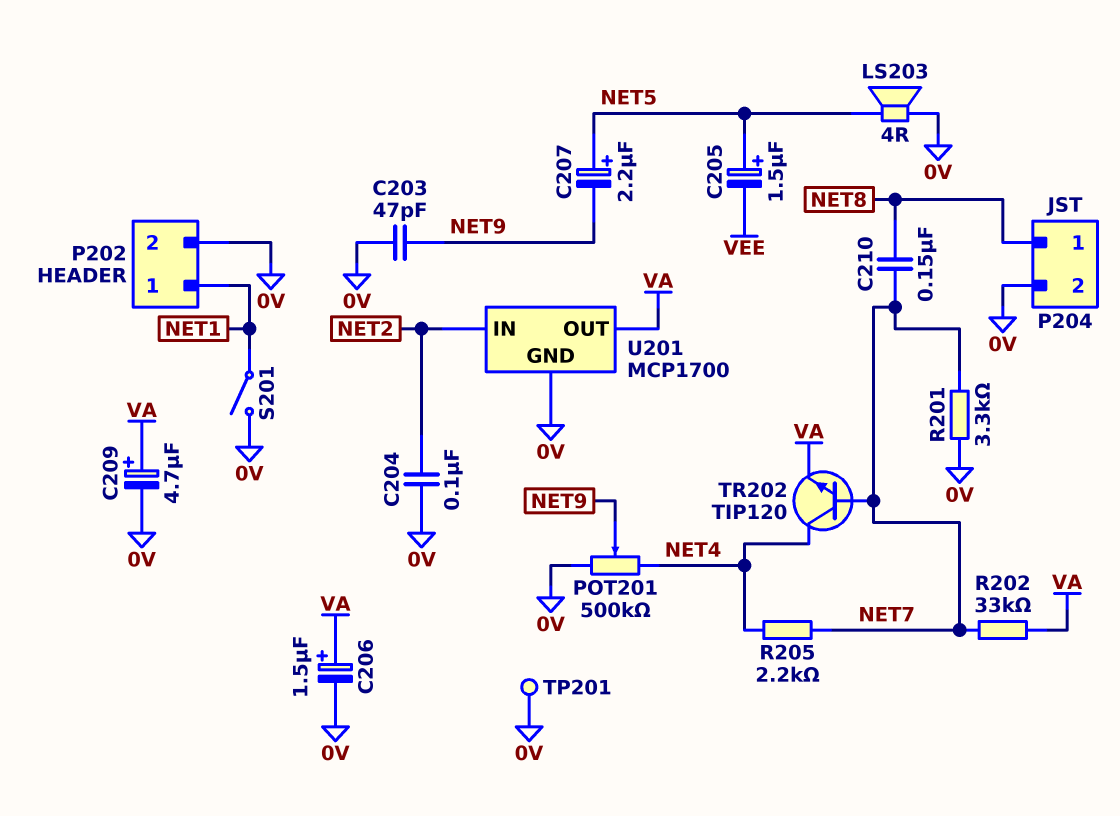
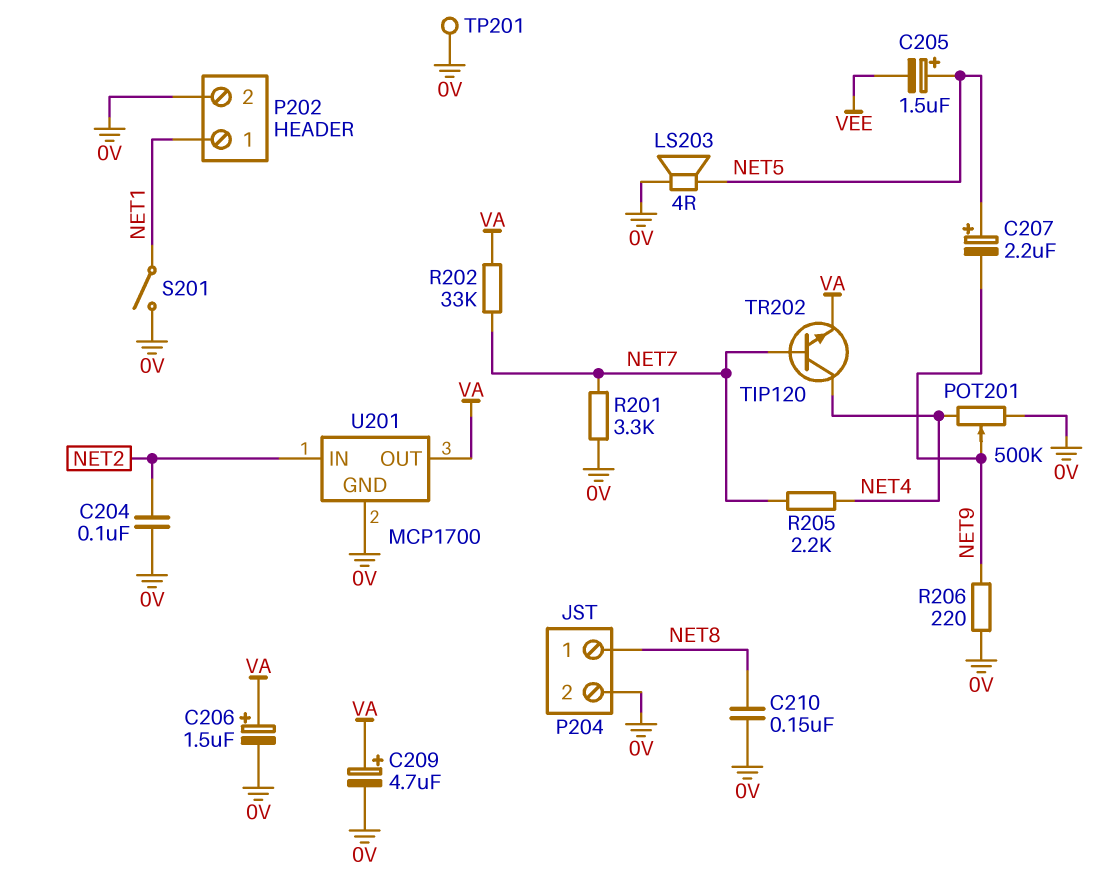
C203: 47pF (0V, NET9) -> none
C210: 150nF (NET7, NET8) -> 150nF (0V, NET8)
R206: none -> 220 (0V, NET9)

